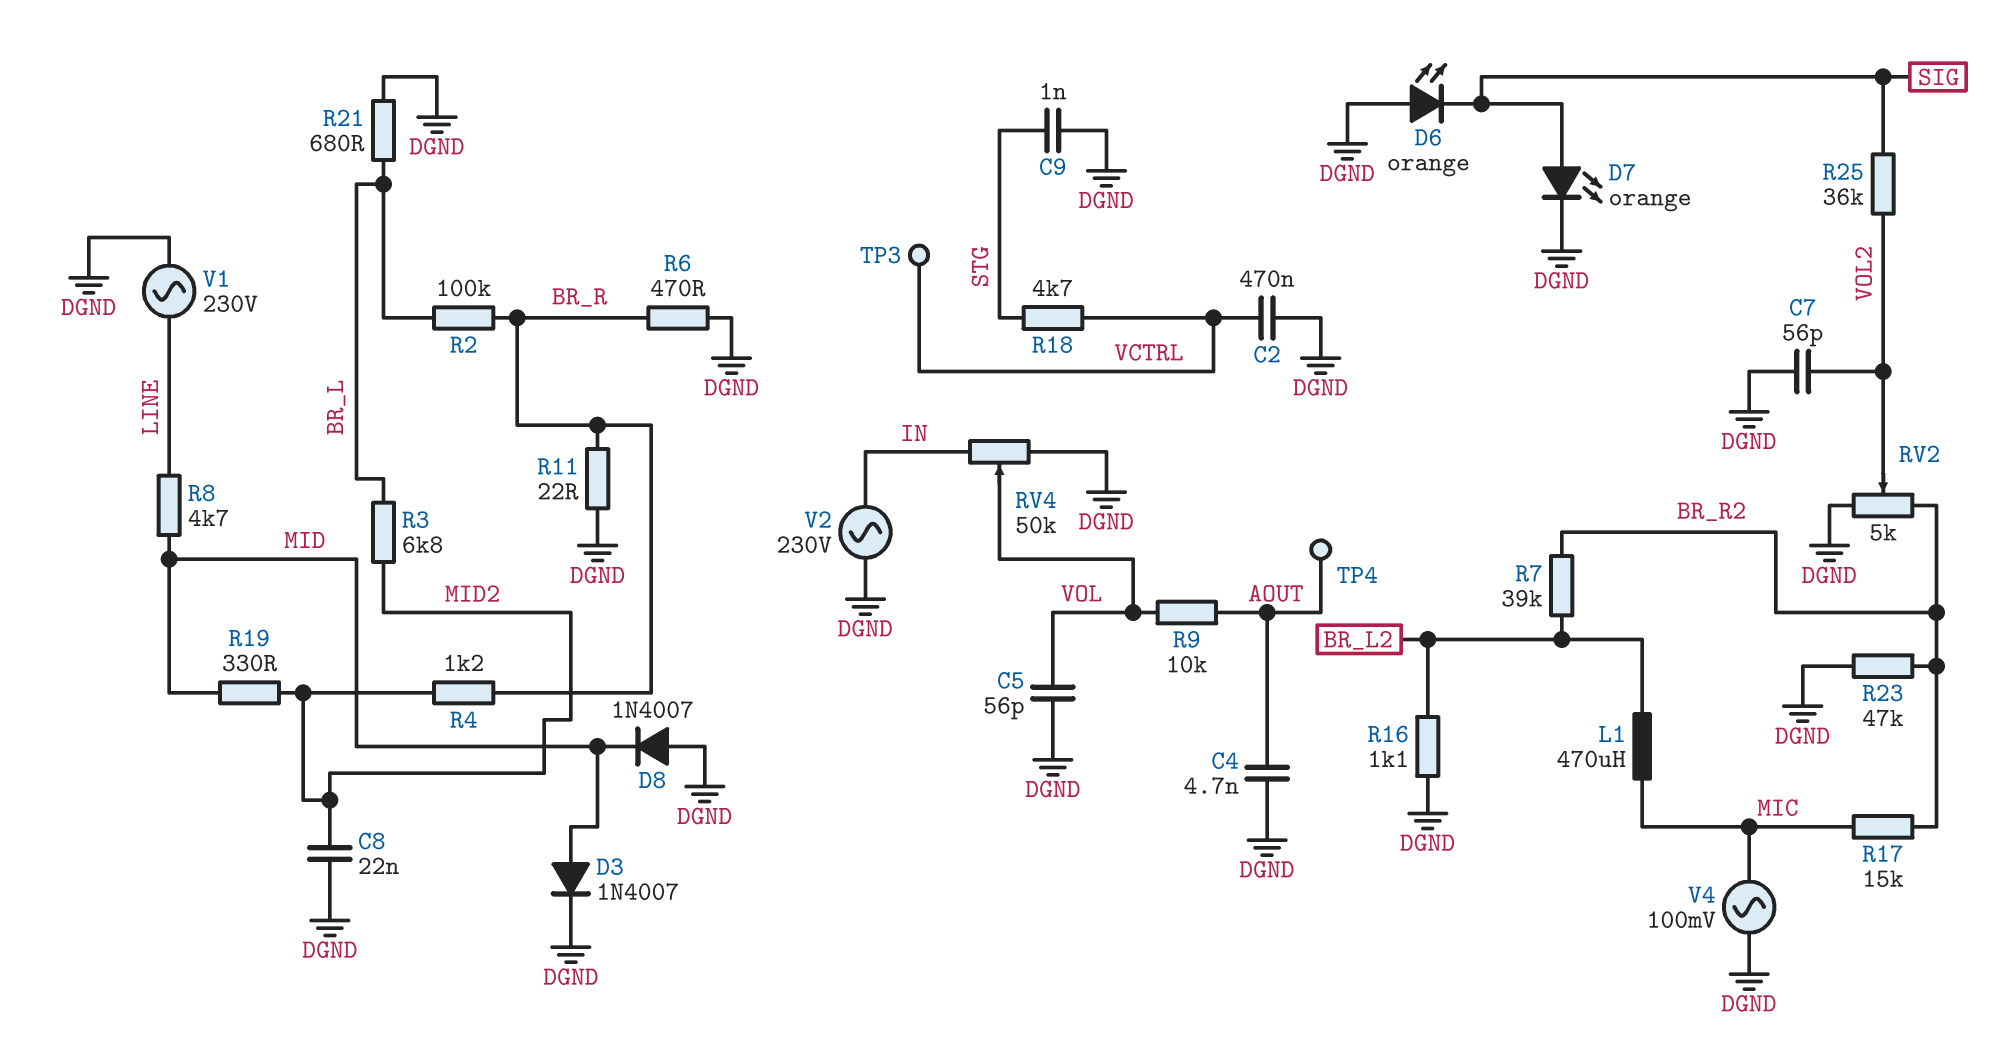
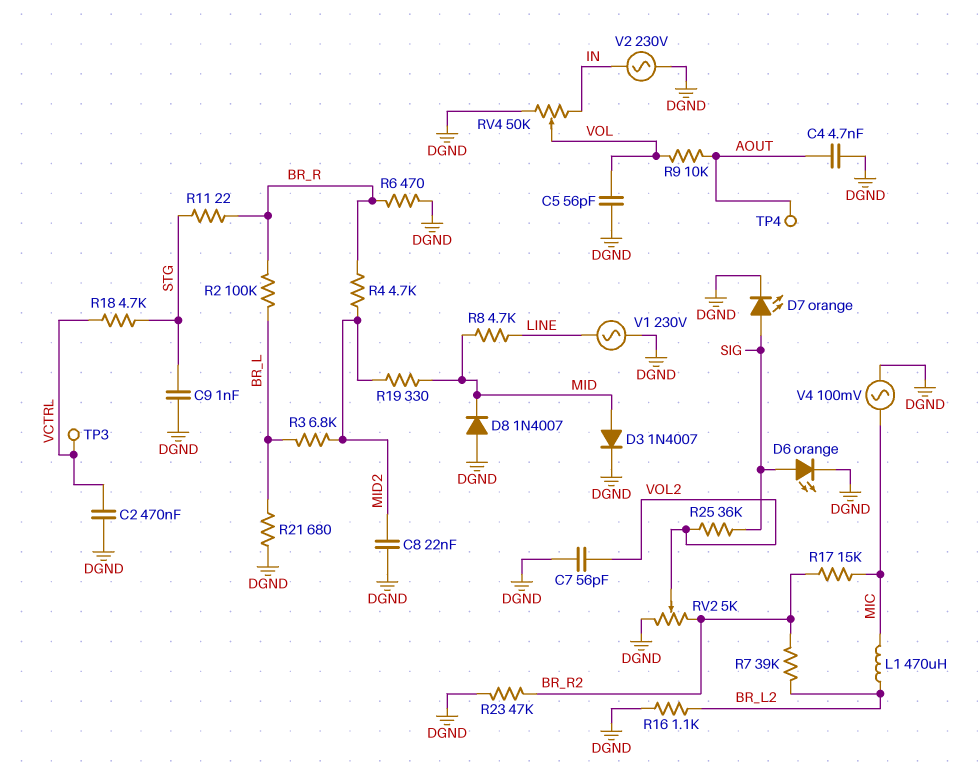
D6: LED orange (A DGND, K SIG) -> LED orange (A SIG, K DGND)
R4: 1.2k (BR_R, MID2) -> 4.7k (BR_R, MID2)
R11: 22 (BR_R, DGND) -> 22 (BR_R, STG)

